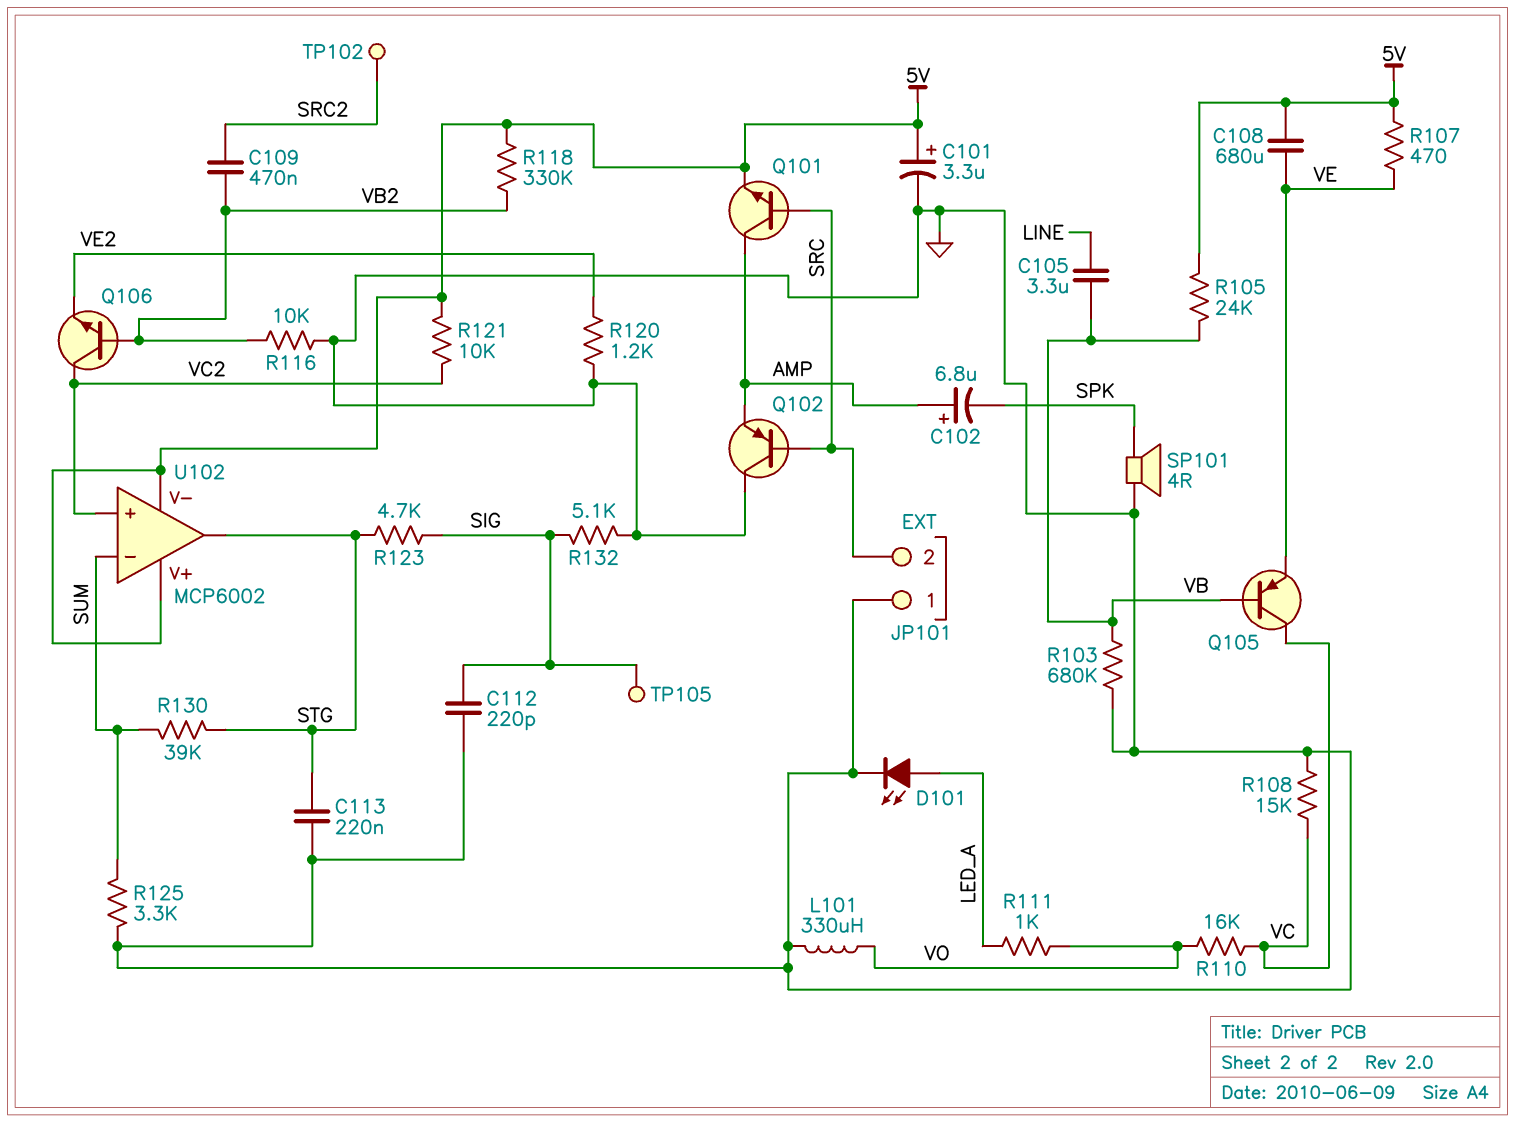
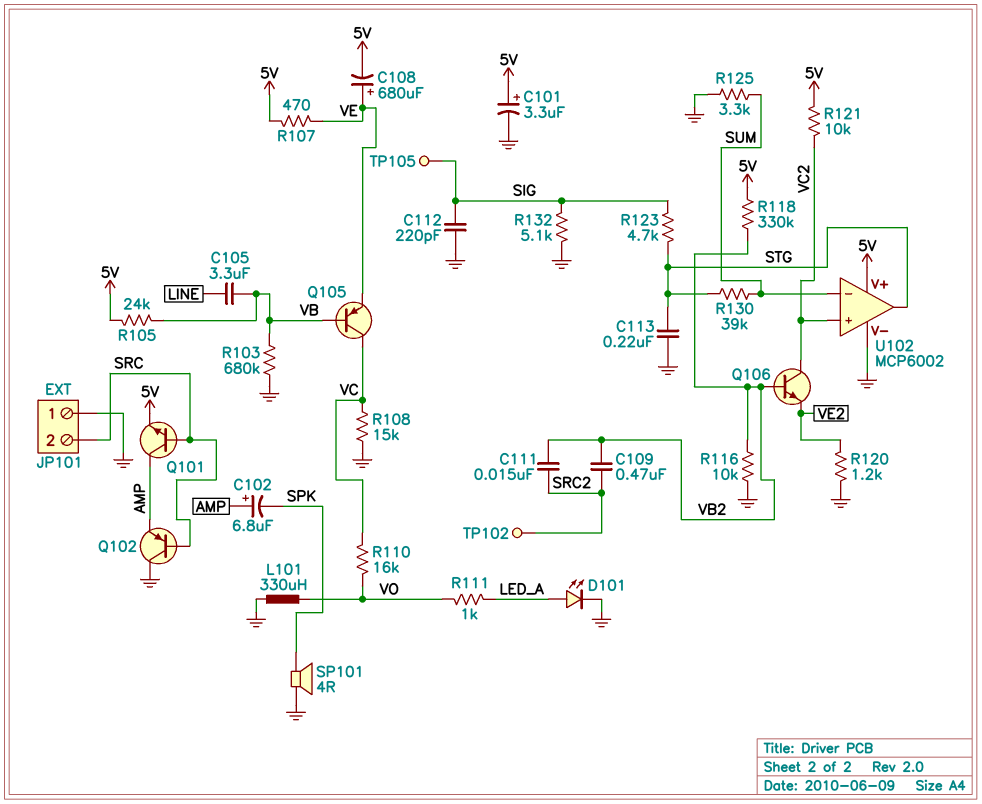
C108: 680uF (5V, VE) -> 680uF (plus VE, minus 5V)
C111: none -> 15nF (SRC2, VB2)
U102 pin V-: 5V -> GND

